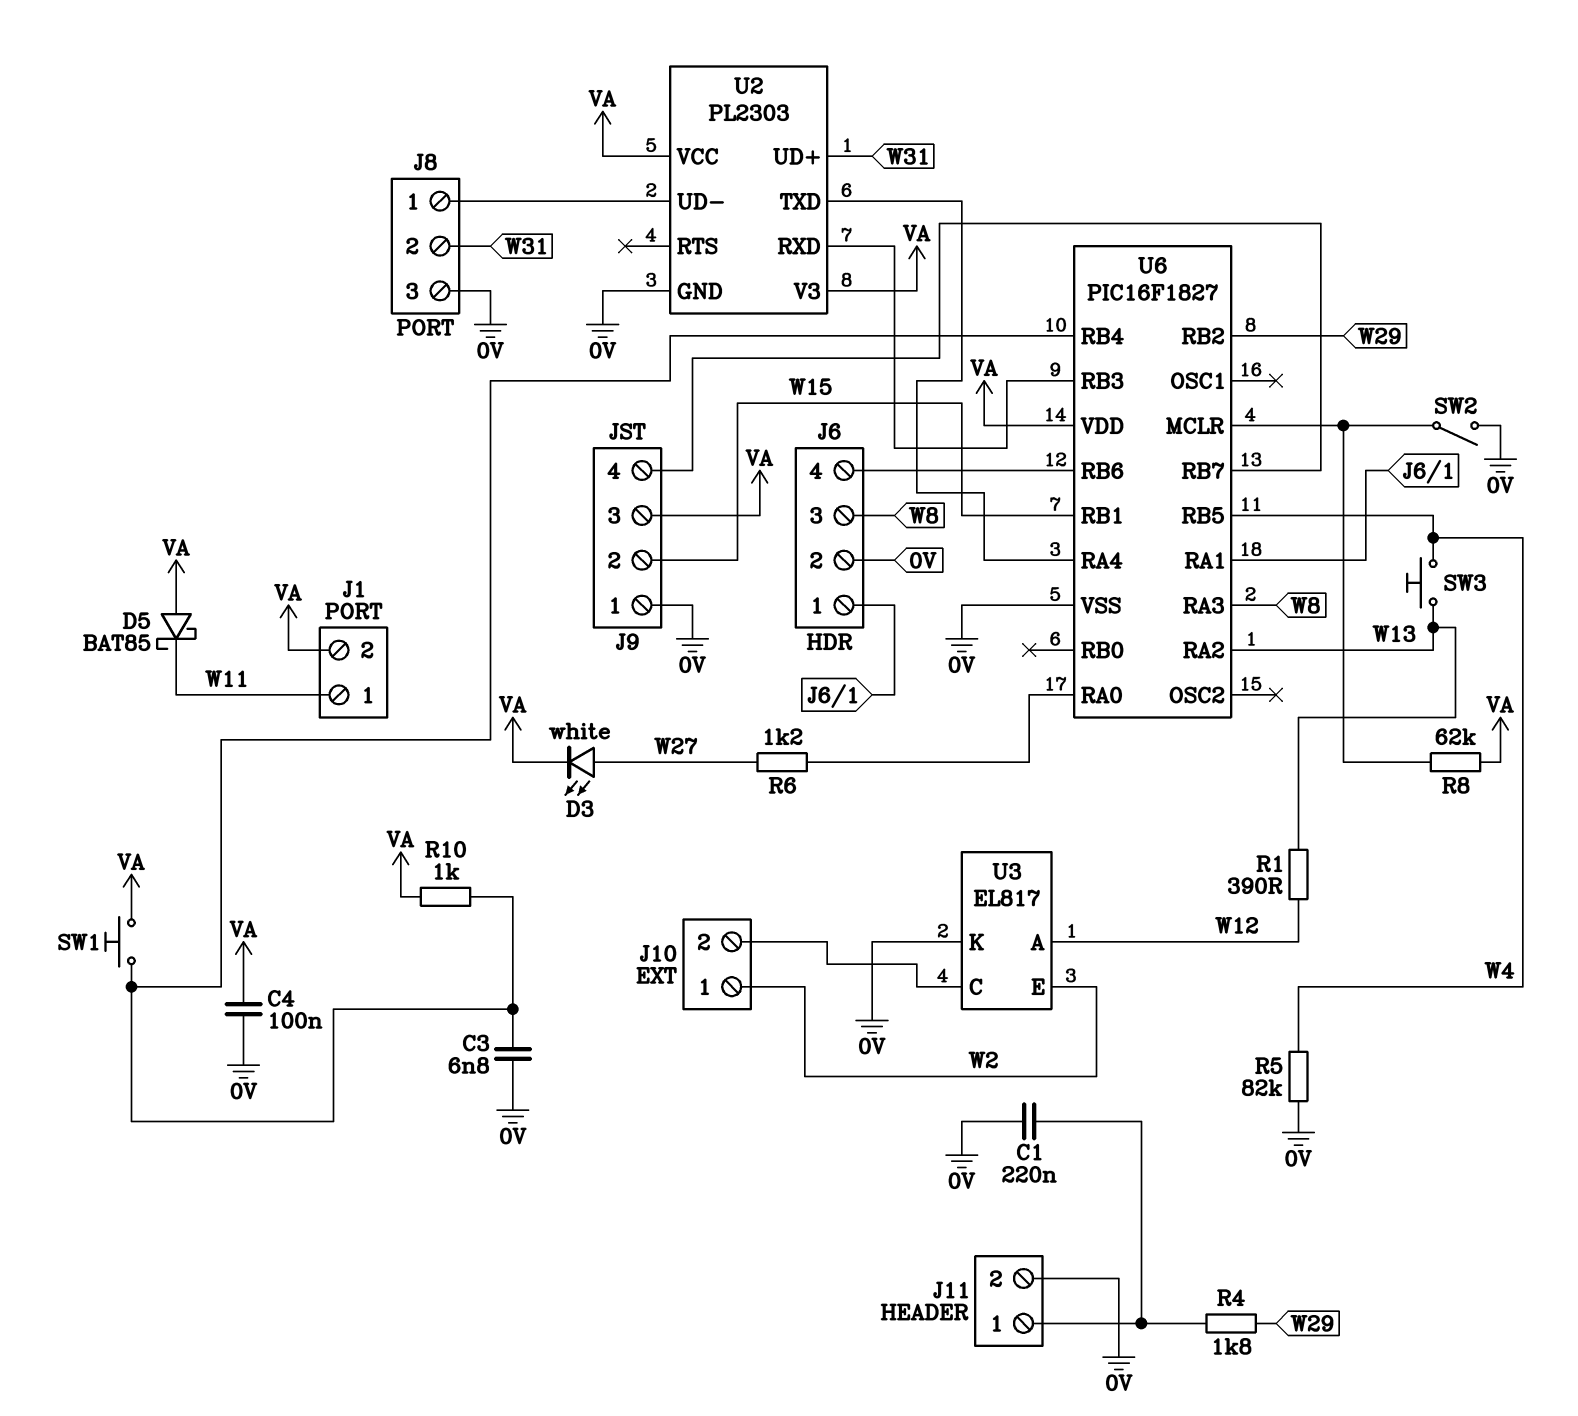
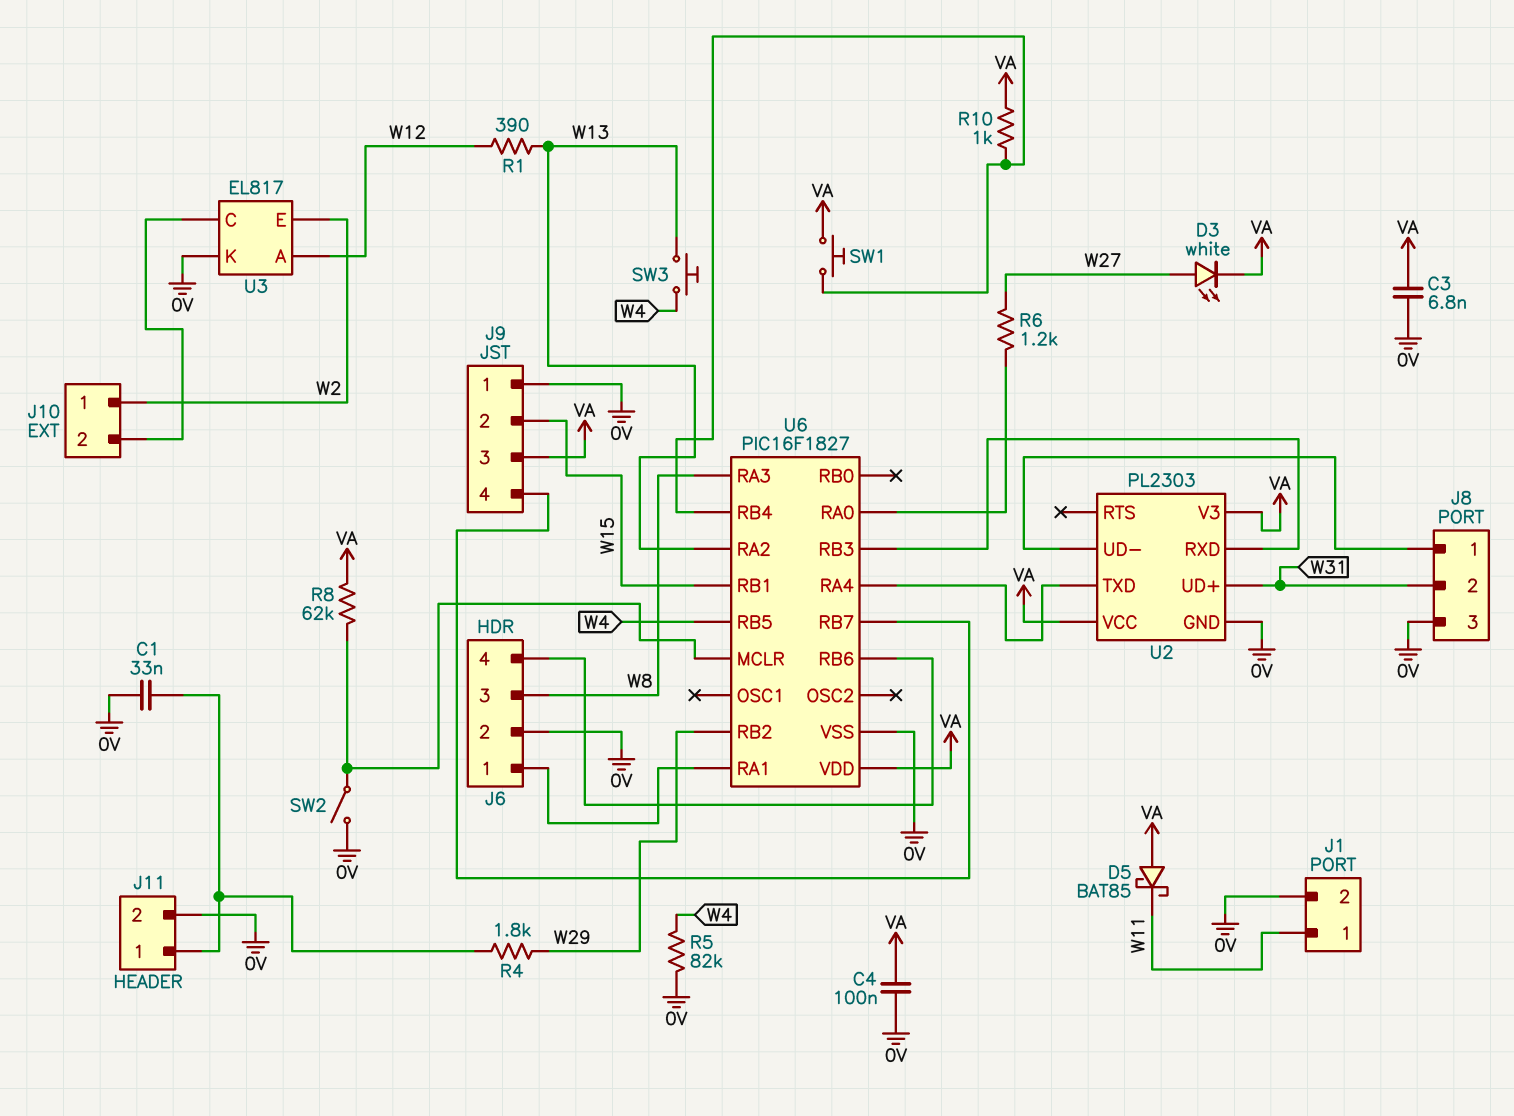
C1: 220nF (0V, J11/1) -> 33nF (0V, J11/1)
C3: 6.8nF (0V, U6/RB4) -> 6.8nF (0V, VA)
J1 pin 2: VA -> 0V

